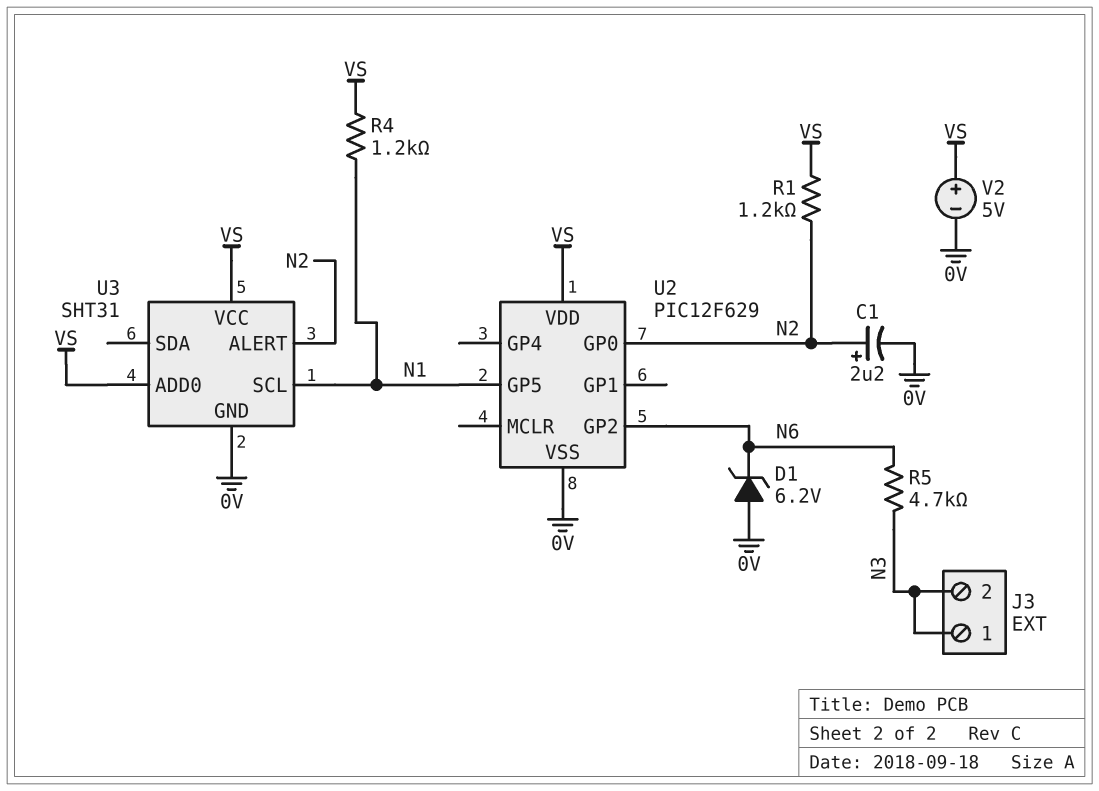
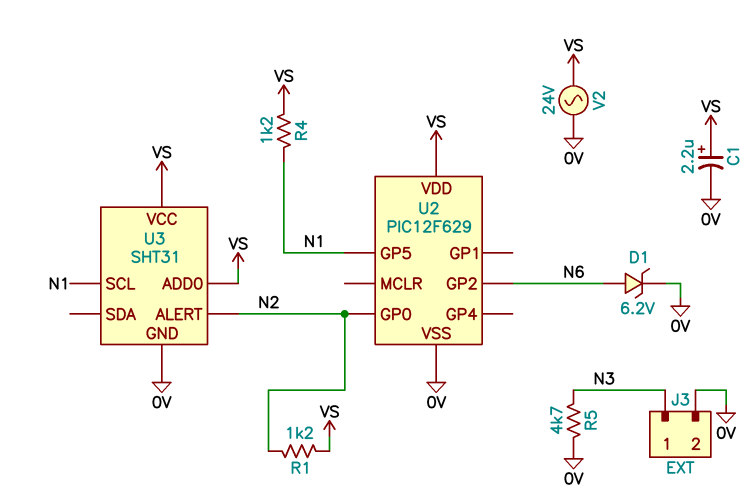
C1: 2.2uF (plus N2, minus 0V) -> 2.2uF (plus VS, minus 0V)
D1: zener 6.2V (A 0V, K N6) -> zener 6.2V (A N6, K 0V)
J3 pin 2: N3 -> 0V
R5: 4.7k (N3, N6) -> 4.7k (0V, N3)
V2: 5V (plus VS, minus 0V) -> AC 24V (0V, VS)

